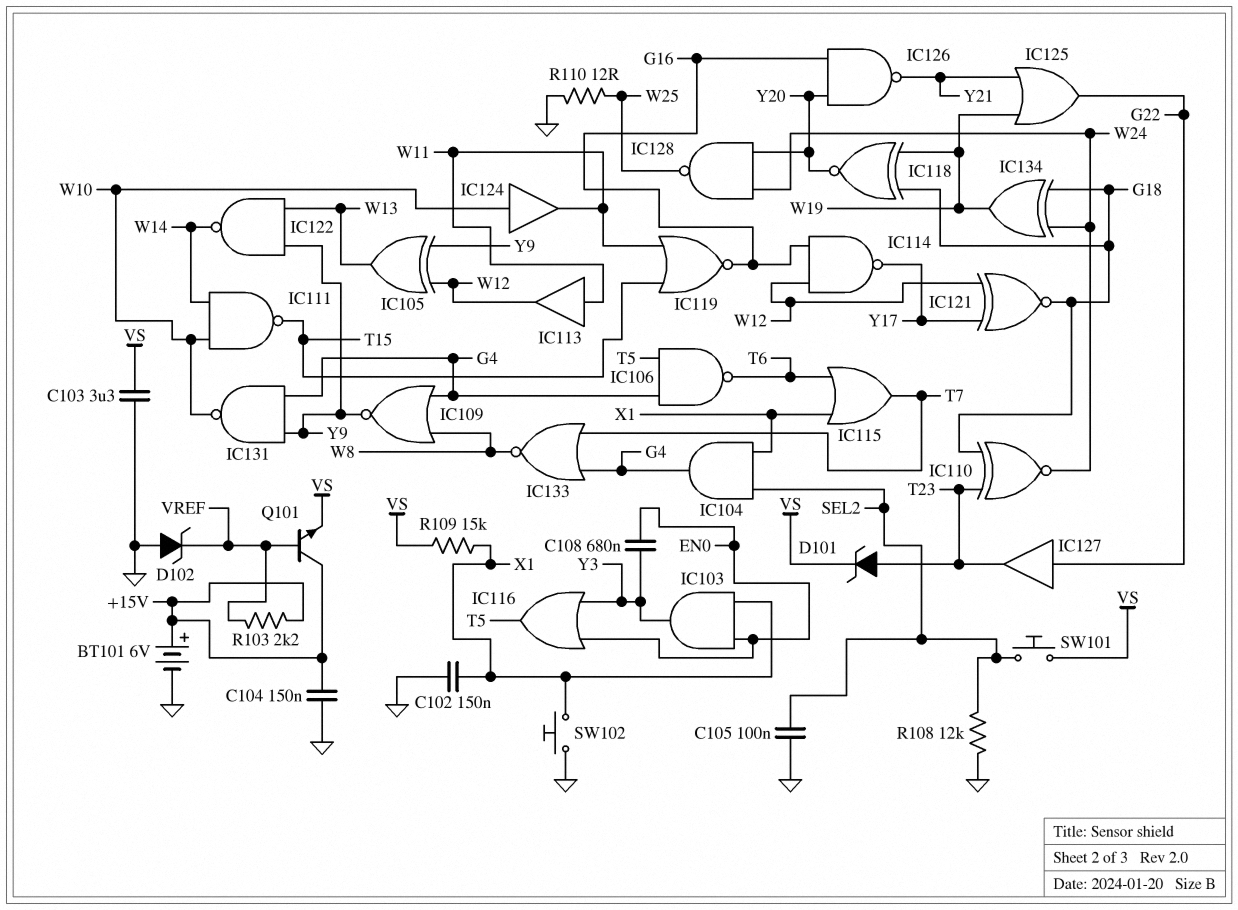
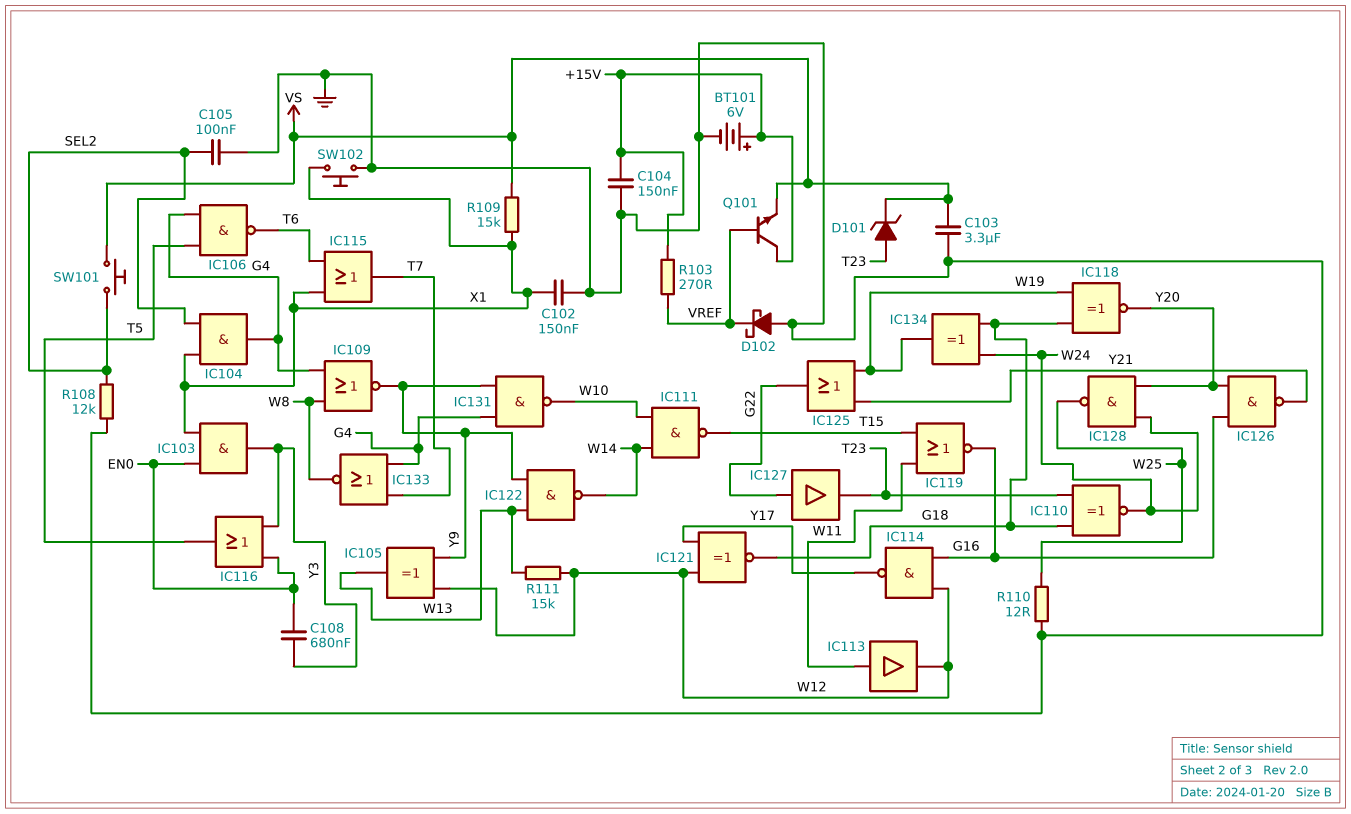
D102: zener (A GND, K VREF) -> schottky (A GND, K VREF)
IC124: buffer (in W10, out W11) -> none
R103: 2.2k (+15V, VREF) -> 270 (+15V, VREF)
R111: none -> 15k (W12, W13)

